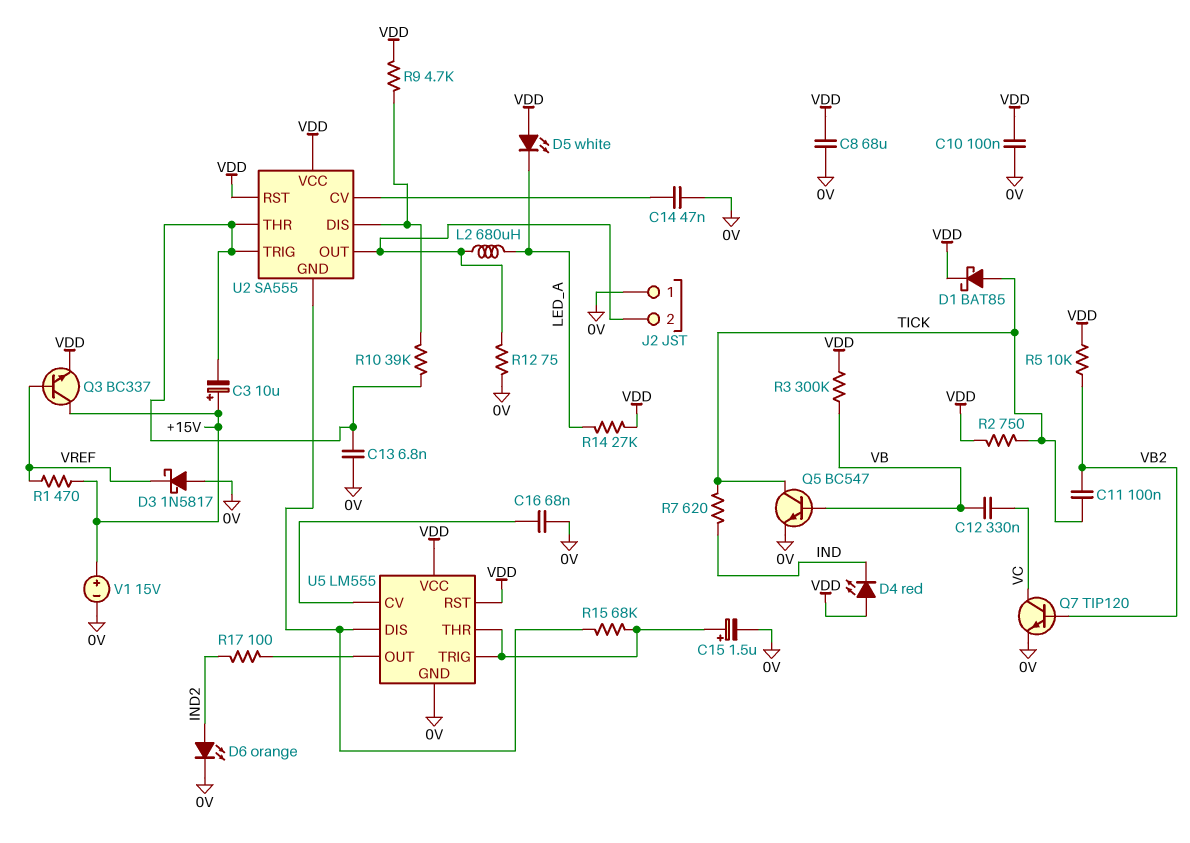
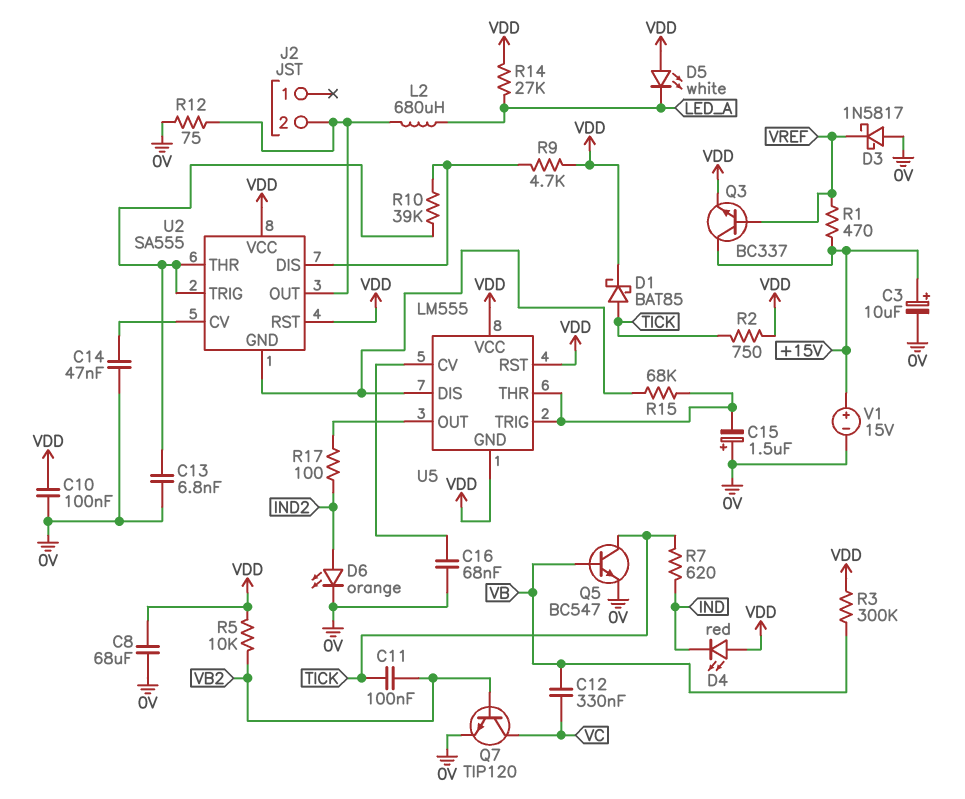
C3: 10uF (plus +15V, minus U2/THR) -> 10uF (plus +15V, minus 0V)
C15: 1.5uF (plus U5/THR, minus 0V) -> 1.5uF (plus 0V, minus U5/THR)
J2 pin 1: 0V -> none
U5 pin GND: 0V -> VDD

